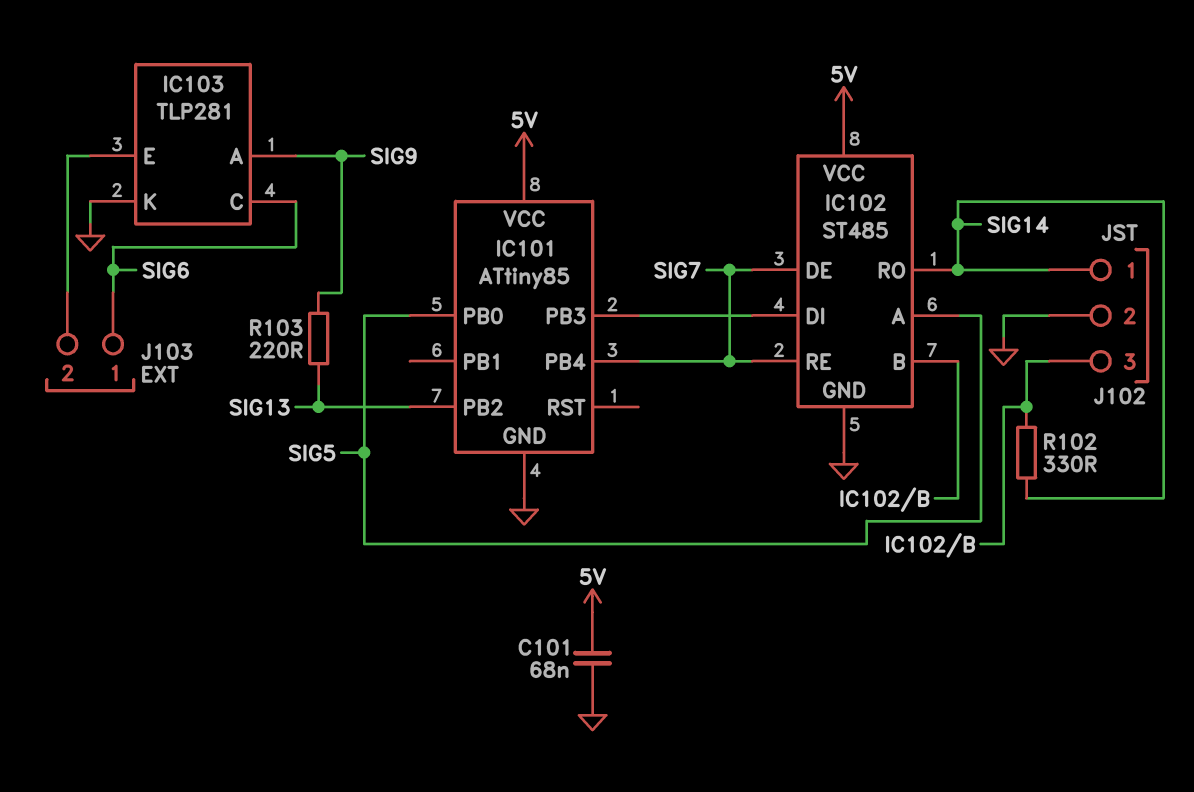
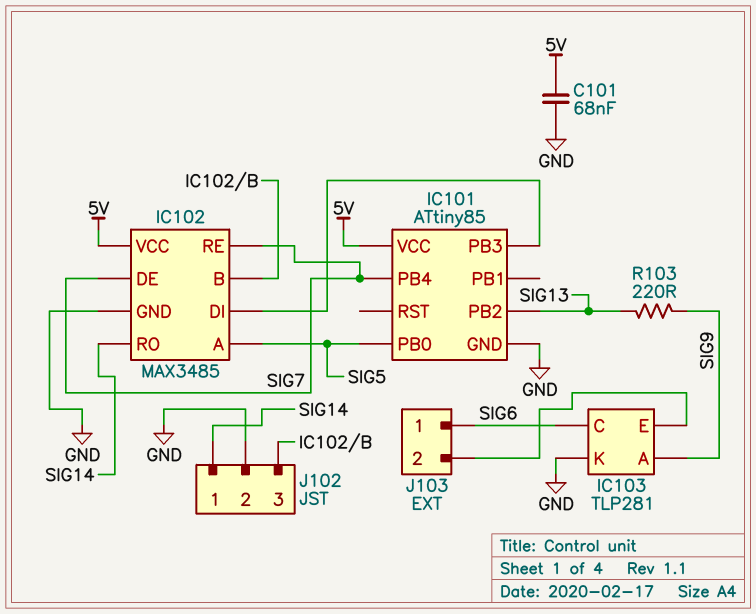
IC102: ST485 -> MAX3485
R102: 330 (IC102/B, SIG14) -> none

